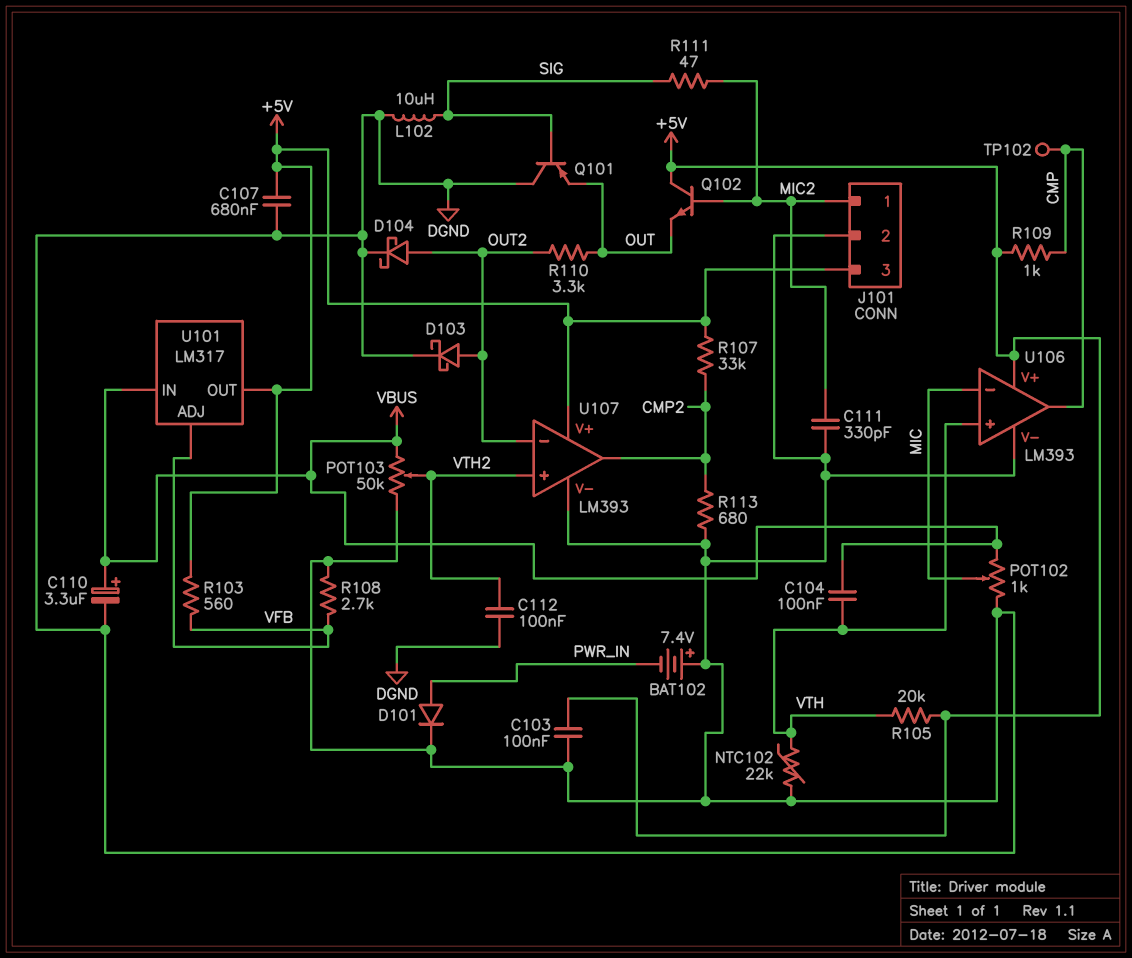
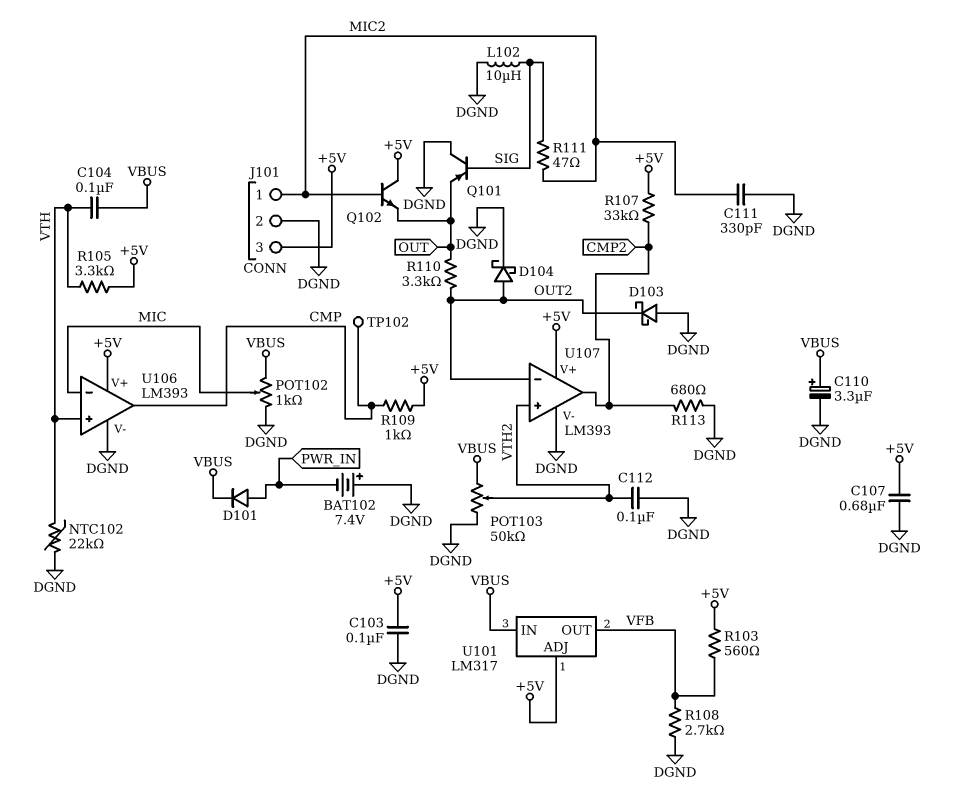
D101: diode (A PWR_IN, K DGND) -> diode (A PWR_IN, K VBUS)
D103: schottky (A OUT2, K DGND) -> schottky (A DGND, K OUT2)
R105: 20k (+5V, VTH) -> 3.3k (+5V, VTH)
U101 pin ADJ: VFB -> +5V
U101 pin OUT: +5V -> VFB

